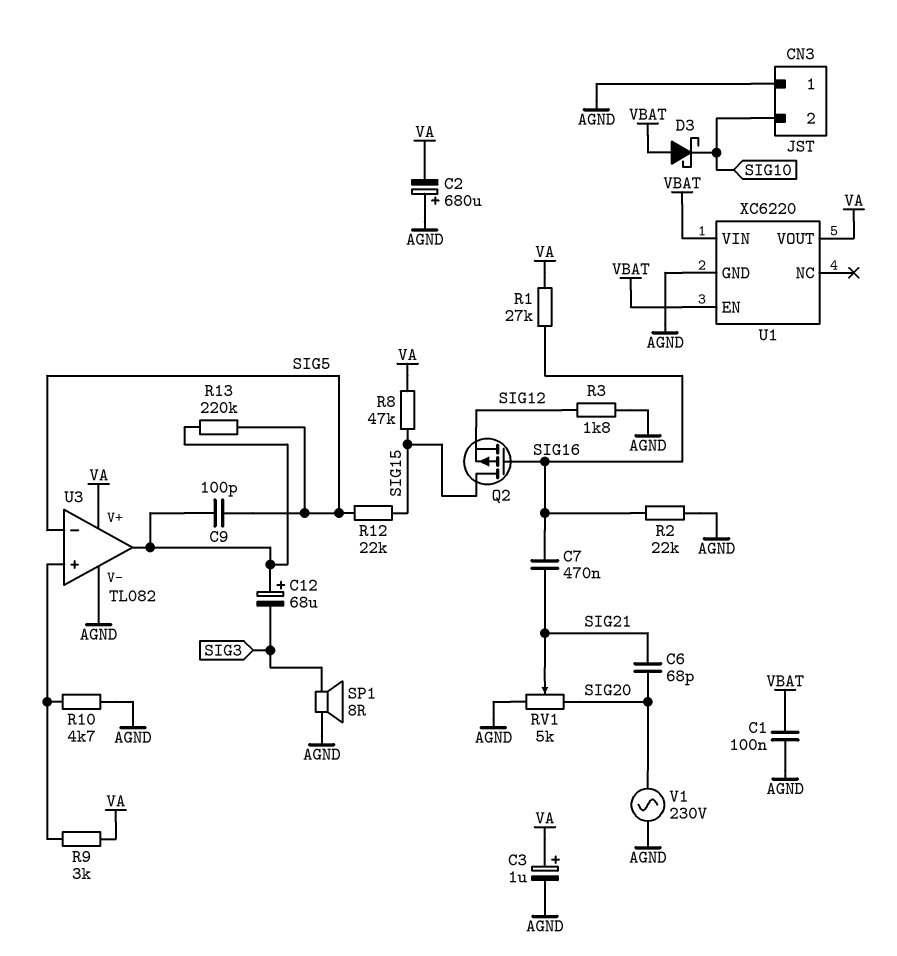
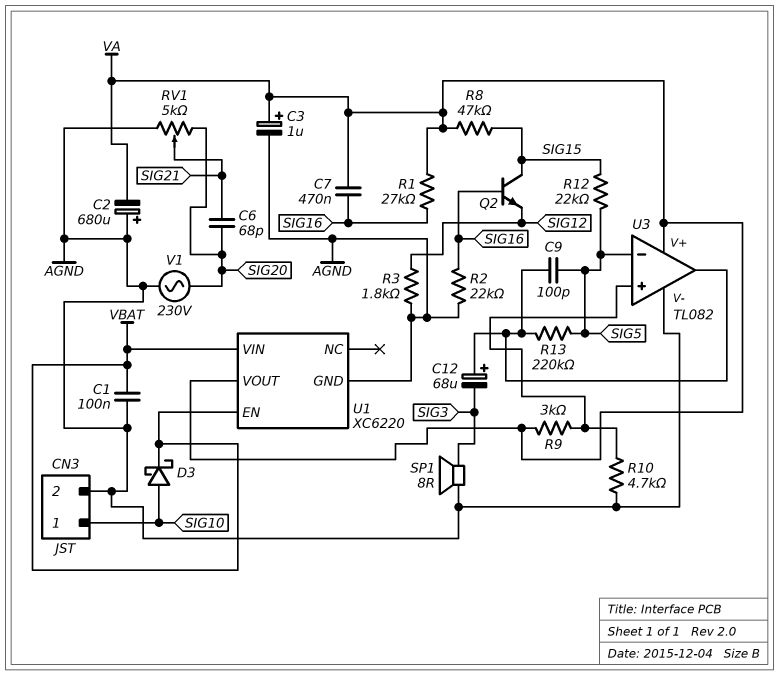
C7: 470nF (SIG16, SIG21) -> 470nF (SIG16, VA)
CN3 pin 1: AGND -> SIG10
CN3 pin 2: SIG10 -> AGND
D3: schottky (A VBAT, K SIG10) -> schottky (A SIG10, K VBAT)
Q2: PMOS (G SIG16, D SIG15, S SIG12) -> NPN (B SIG16, C SIG15, E SIG12)

